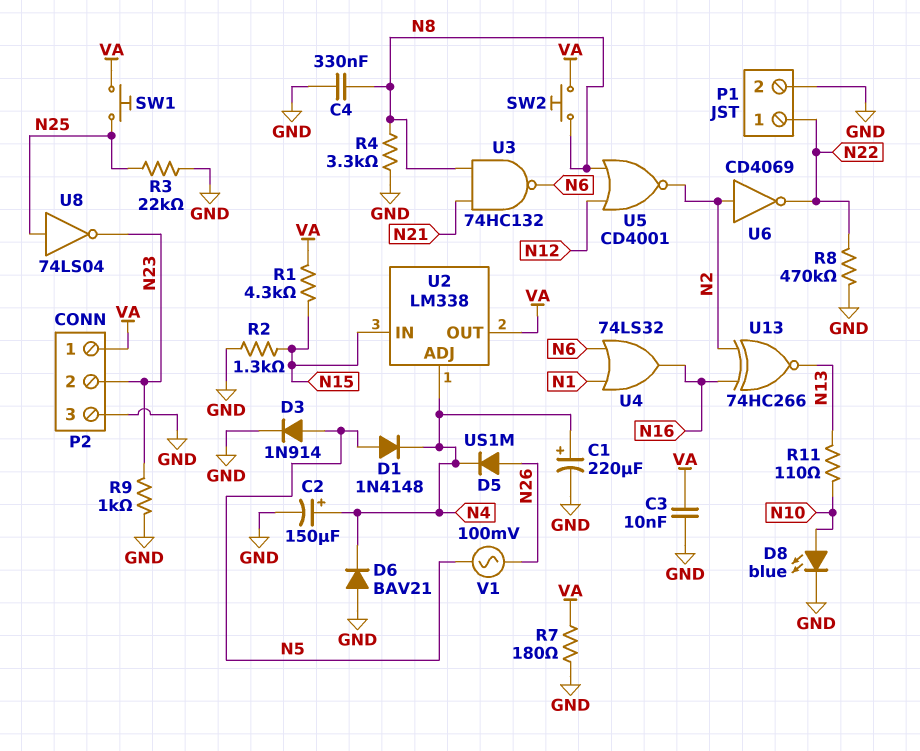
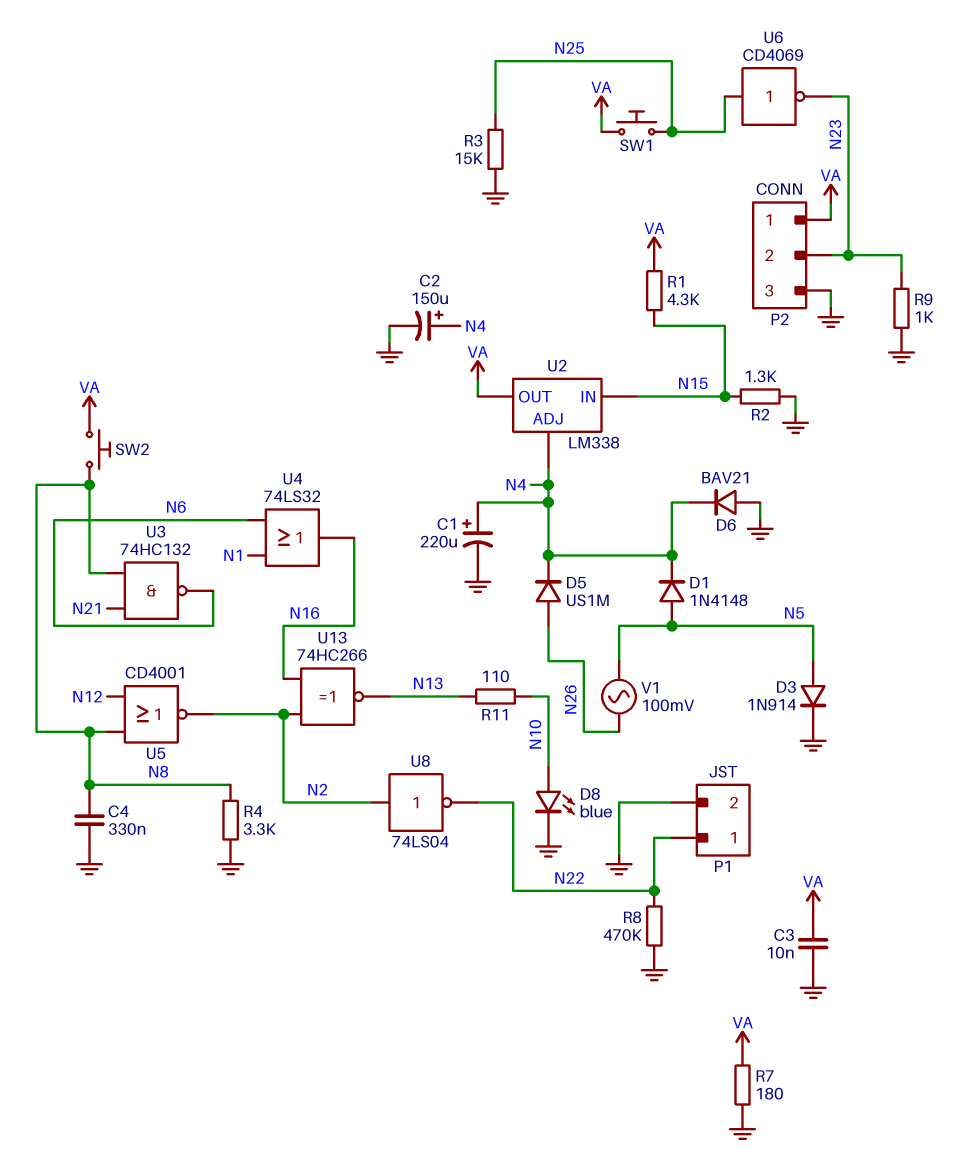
R3: 22k (GND, N25) -> 15k (GND, N25)
U6: NOT CD4069 (in N2, out N22) -> NOT CD4069 (in N25, out N23)
U8: NOT 74LS04 (in N25, out N23) -> NOT 74LS04 (in N2, out N22)

